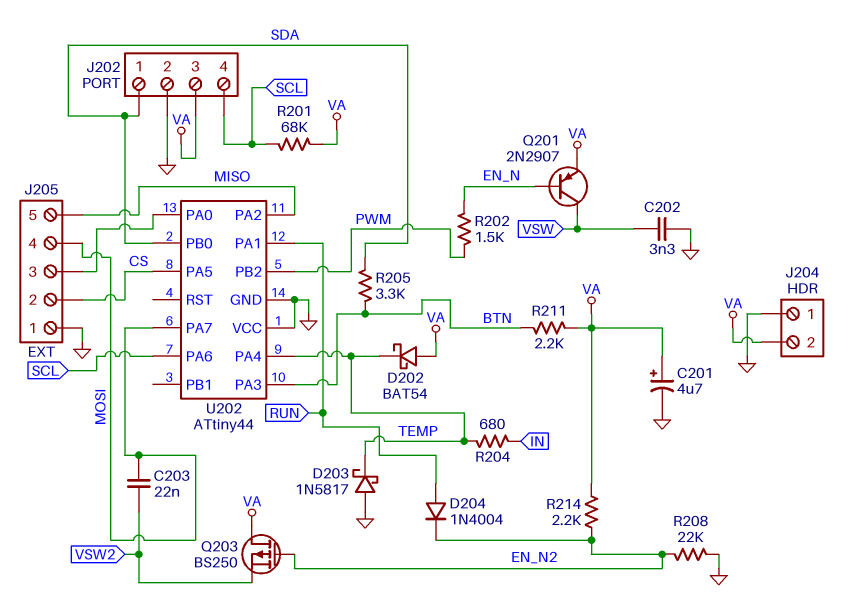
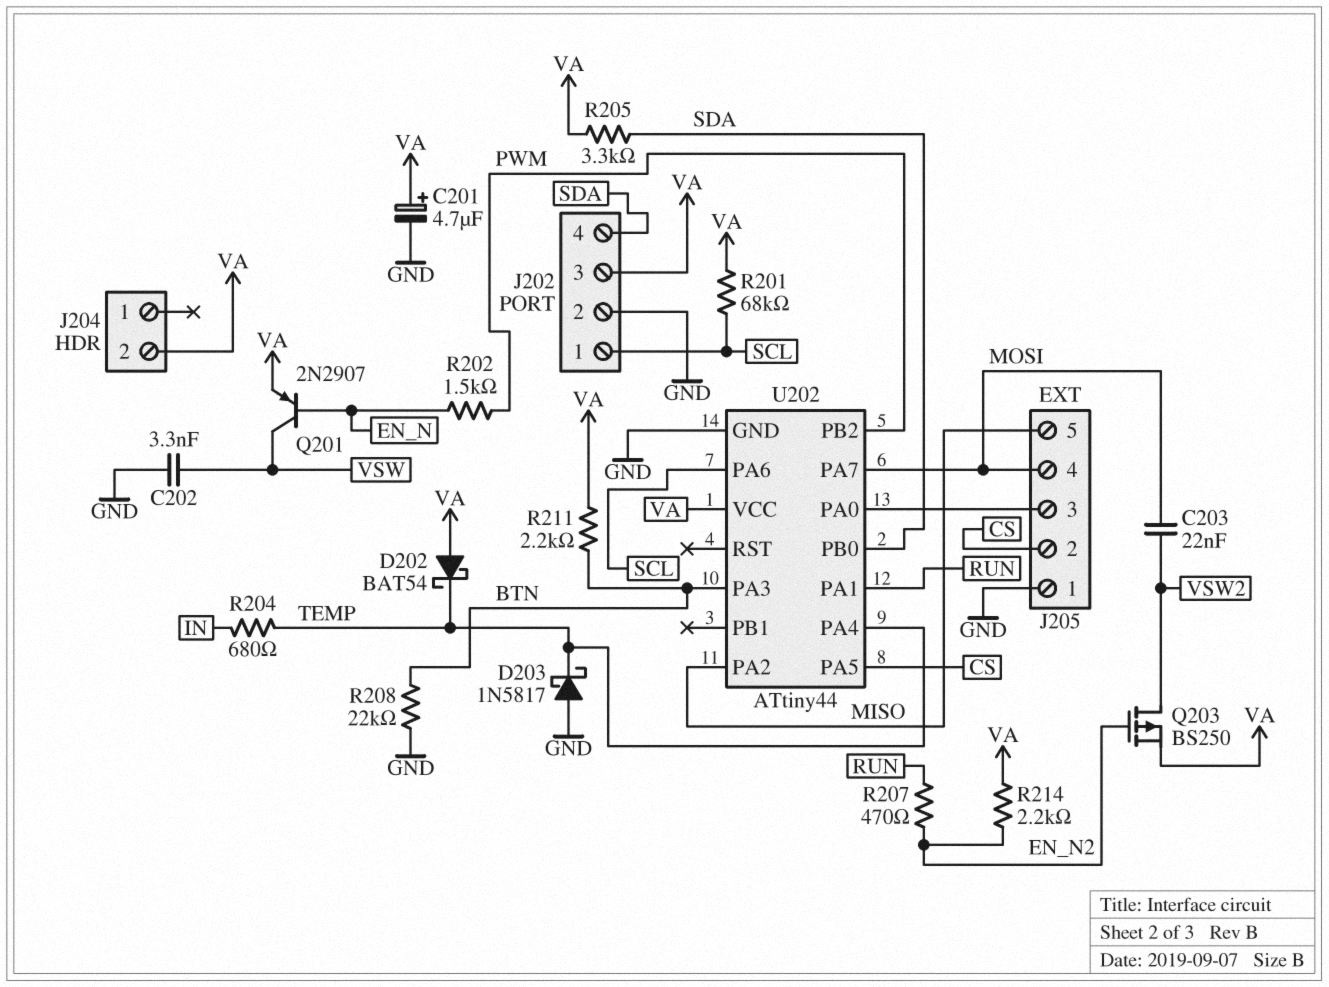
D204: diode 1N4004 (A RUN, K EN_N2) -> none
J202 pin 1: SDA -> SCL
J202 pin 4: SCL -> SDA
J204 pin 1: GND -> none
Q203: PMOS BS250 (G EN_N2, D VA, S VSW2) -> PMOS BS250 (G EN_N2, D VSW2, S VA)
R205: 3.3k (BTN, SDA) -> 3.3k (SDA, VA)
R207: none -> 470 (EN_N2, RUN)
R208: 22k (EN_N2, GND) -> 22k (BTN, GND)
U202 pin VCC: GND -> VA

